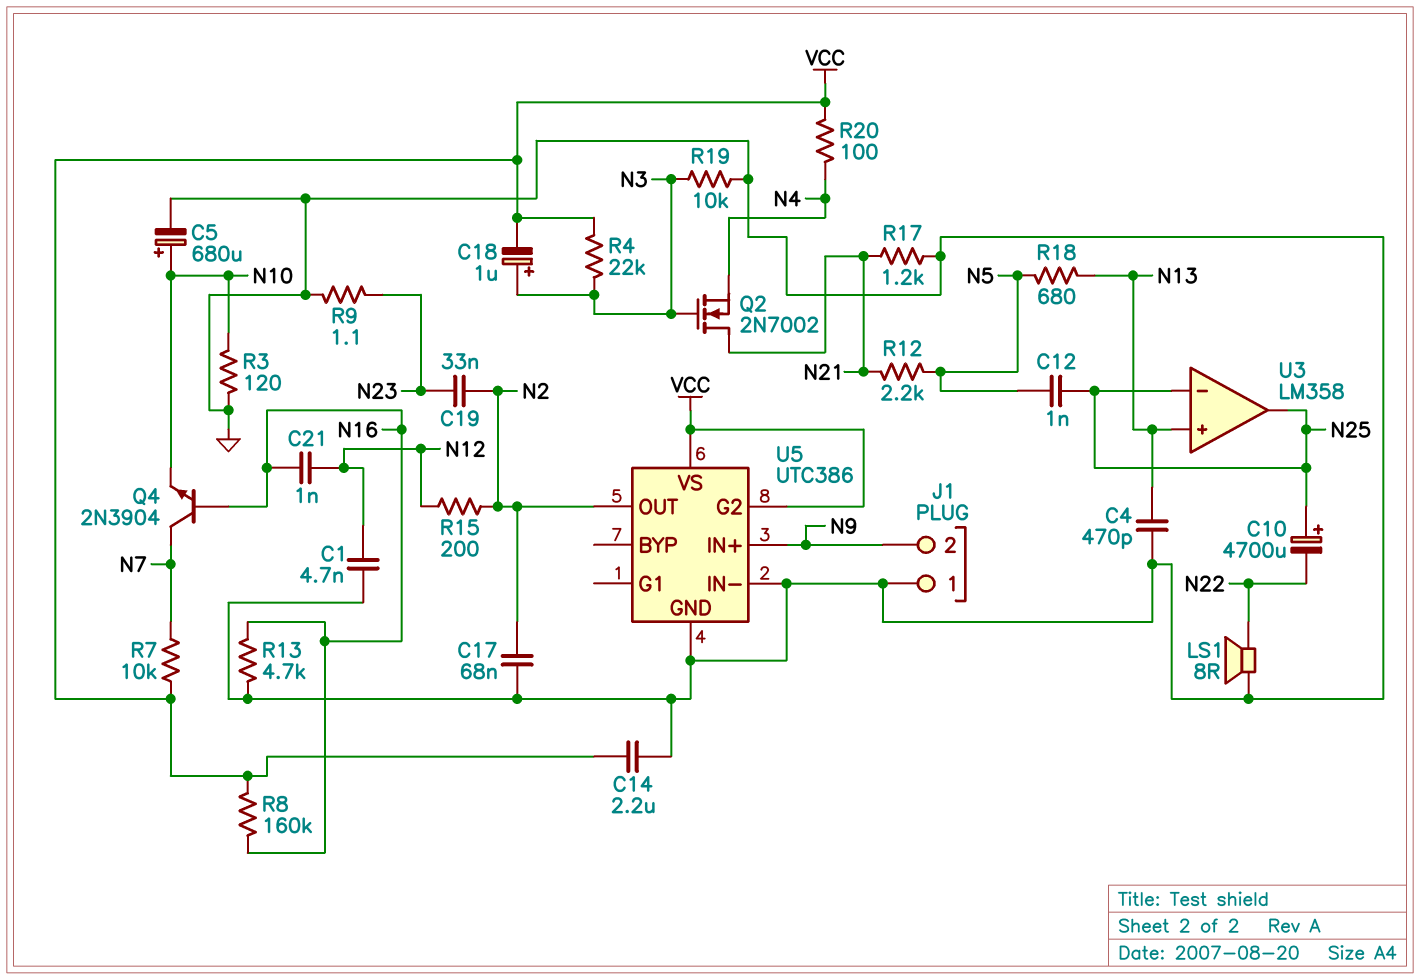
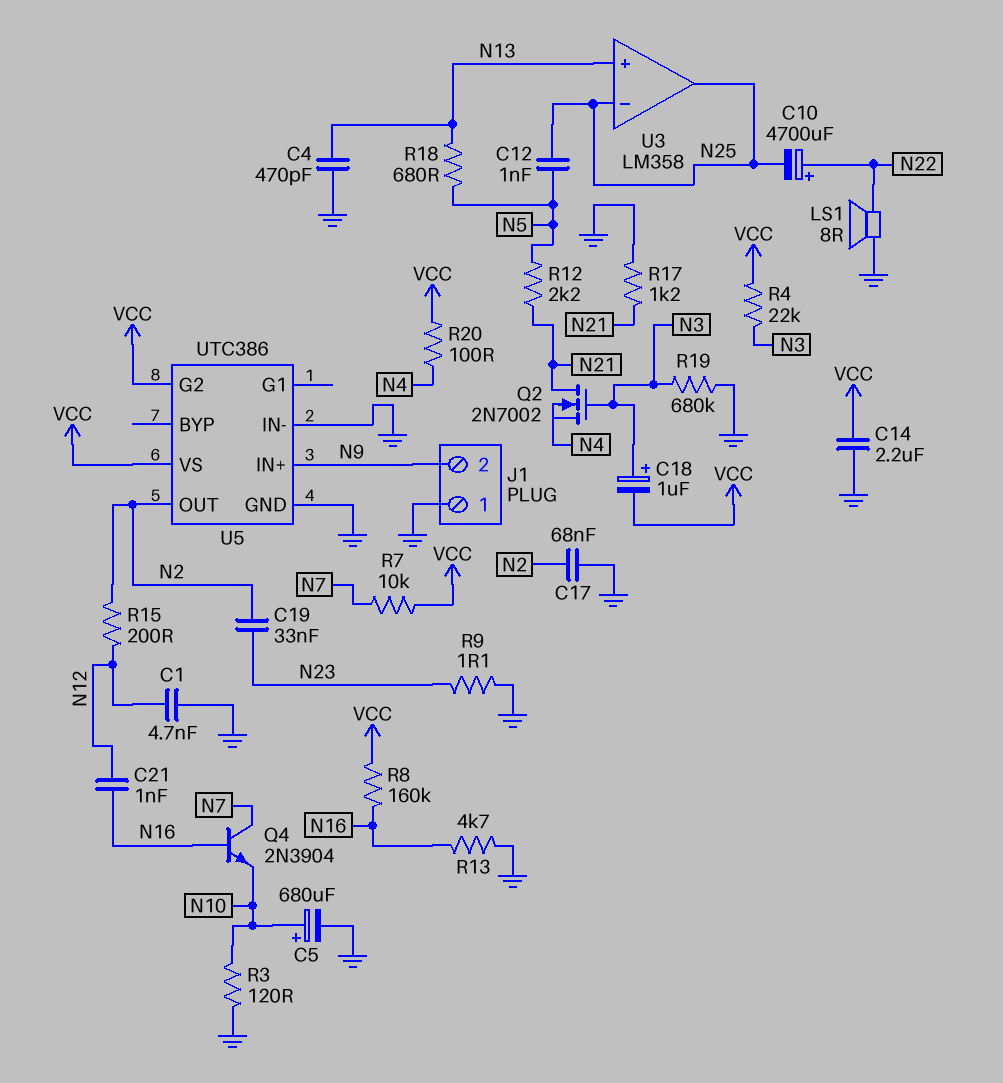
C10: 4700uF (plus N25, minus N22) -> 4700uF (plus N22, minus N25)
R19: 10k (GND, N3) -> 680k (GND, N3)

